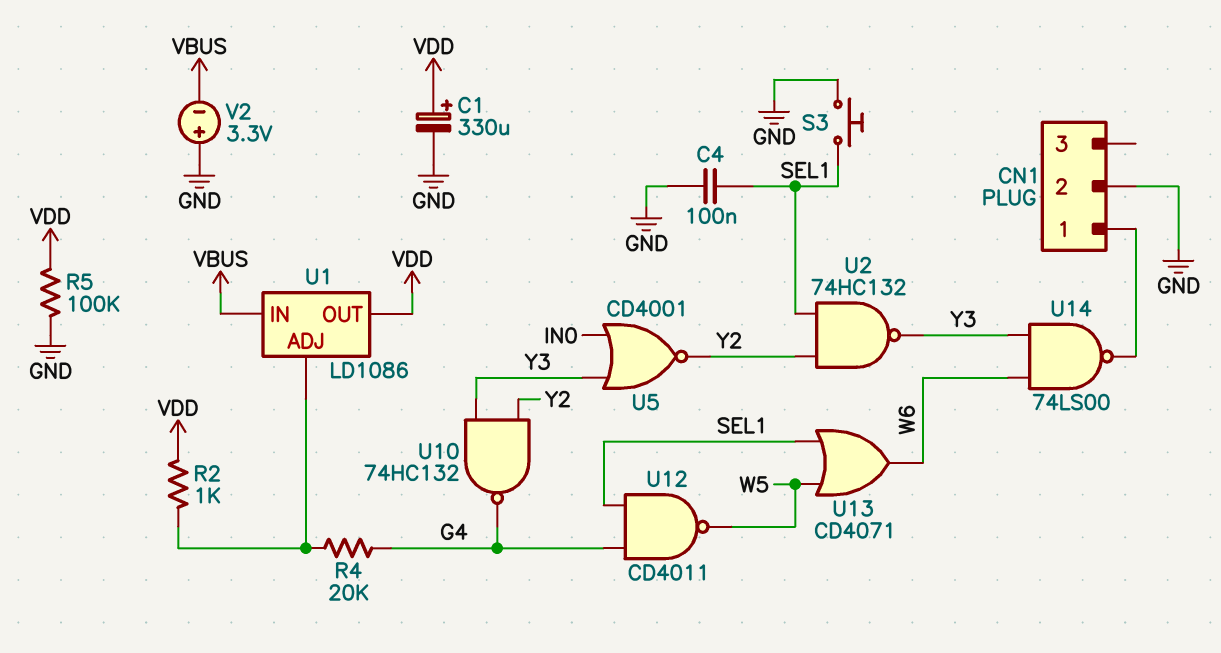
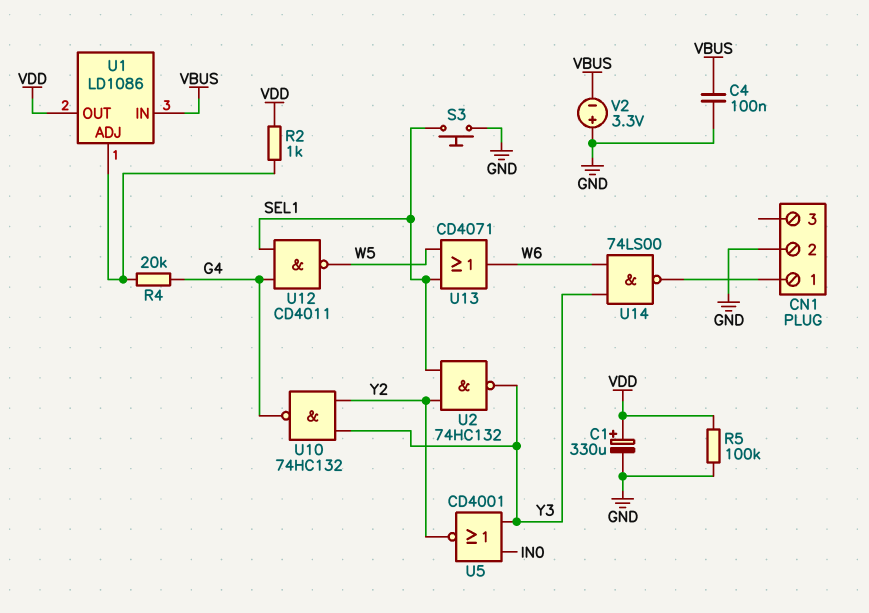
C4: 100nF (GND, SEL1) -> 100nF (GND, VBUS)

